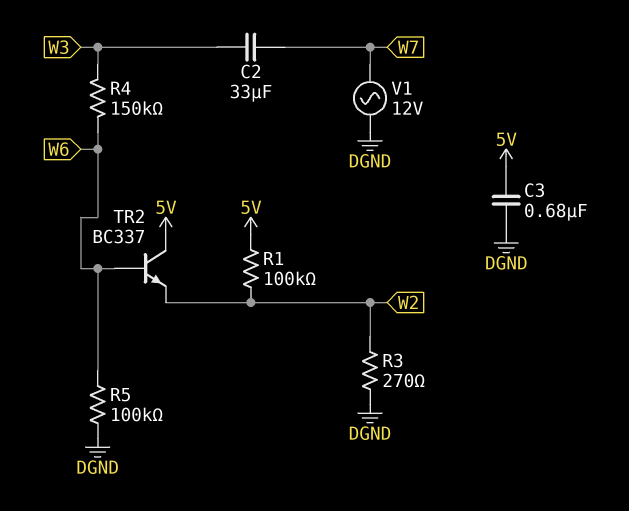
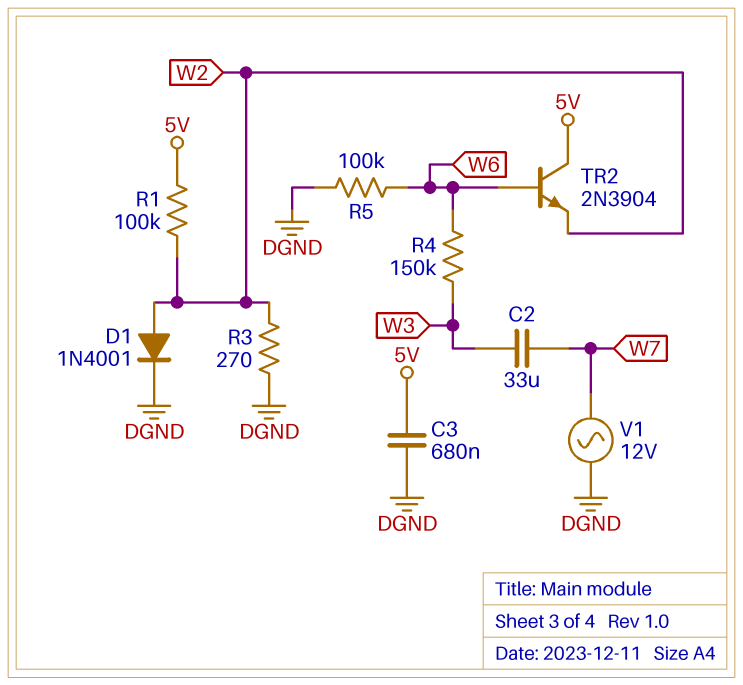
D1: none -> diode 1N4001 (A W2, K DGND)
TR2: NPN BC337 (B W6, C 5V, E W2) -> NPN 2N3904 (B W6, C 5V, E W2)

